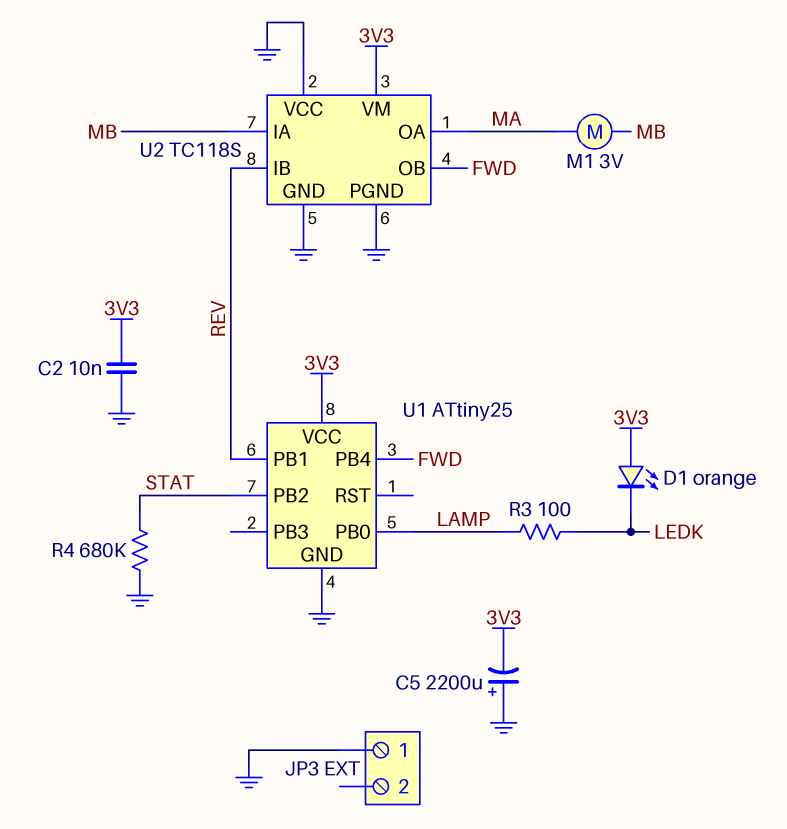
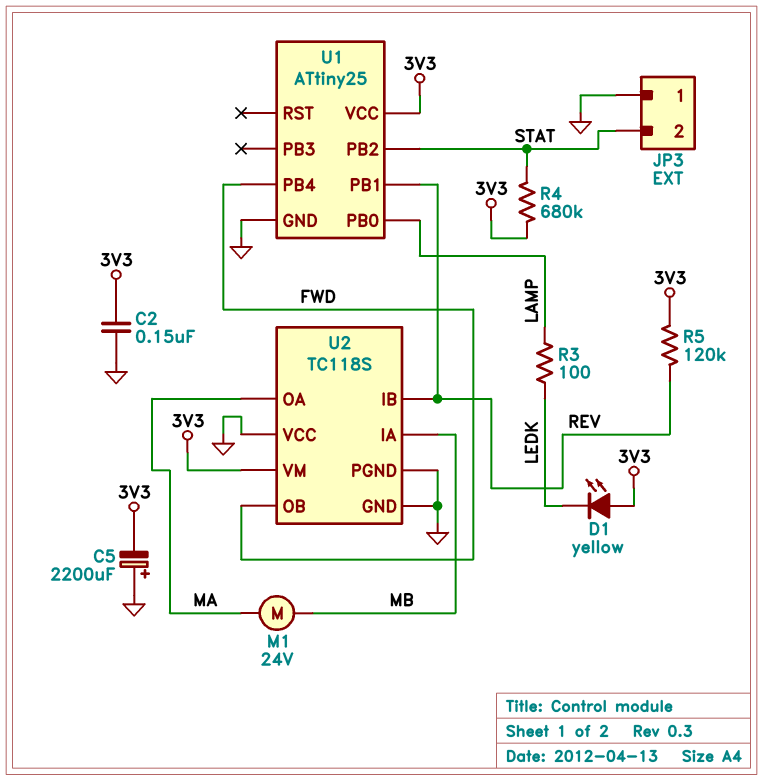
C2: 10nF (3V3, GND) -> 150nF (3V3, GND)
D1: LED orange (A 3V3, K LEDK) -> LED yellow (A 3V3, K LEDK)
JP3 pin 2: none -> STAT
M1: motor 3V (MA, MB) -> motor 24V (MA, MB)
R4: 680k (GND, STAT) -> 680k (3V3, STAT)
R5: none -> 120k (3V3, REV)

